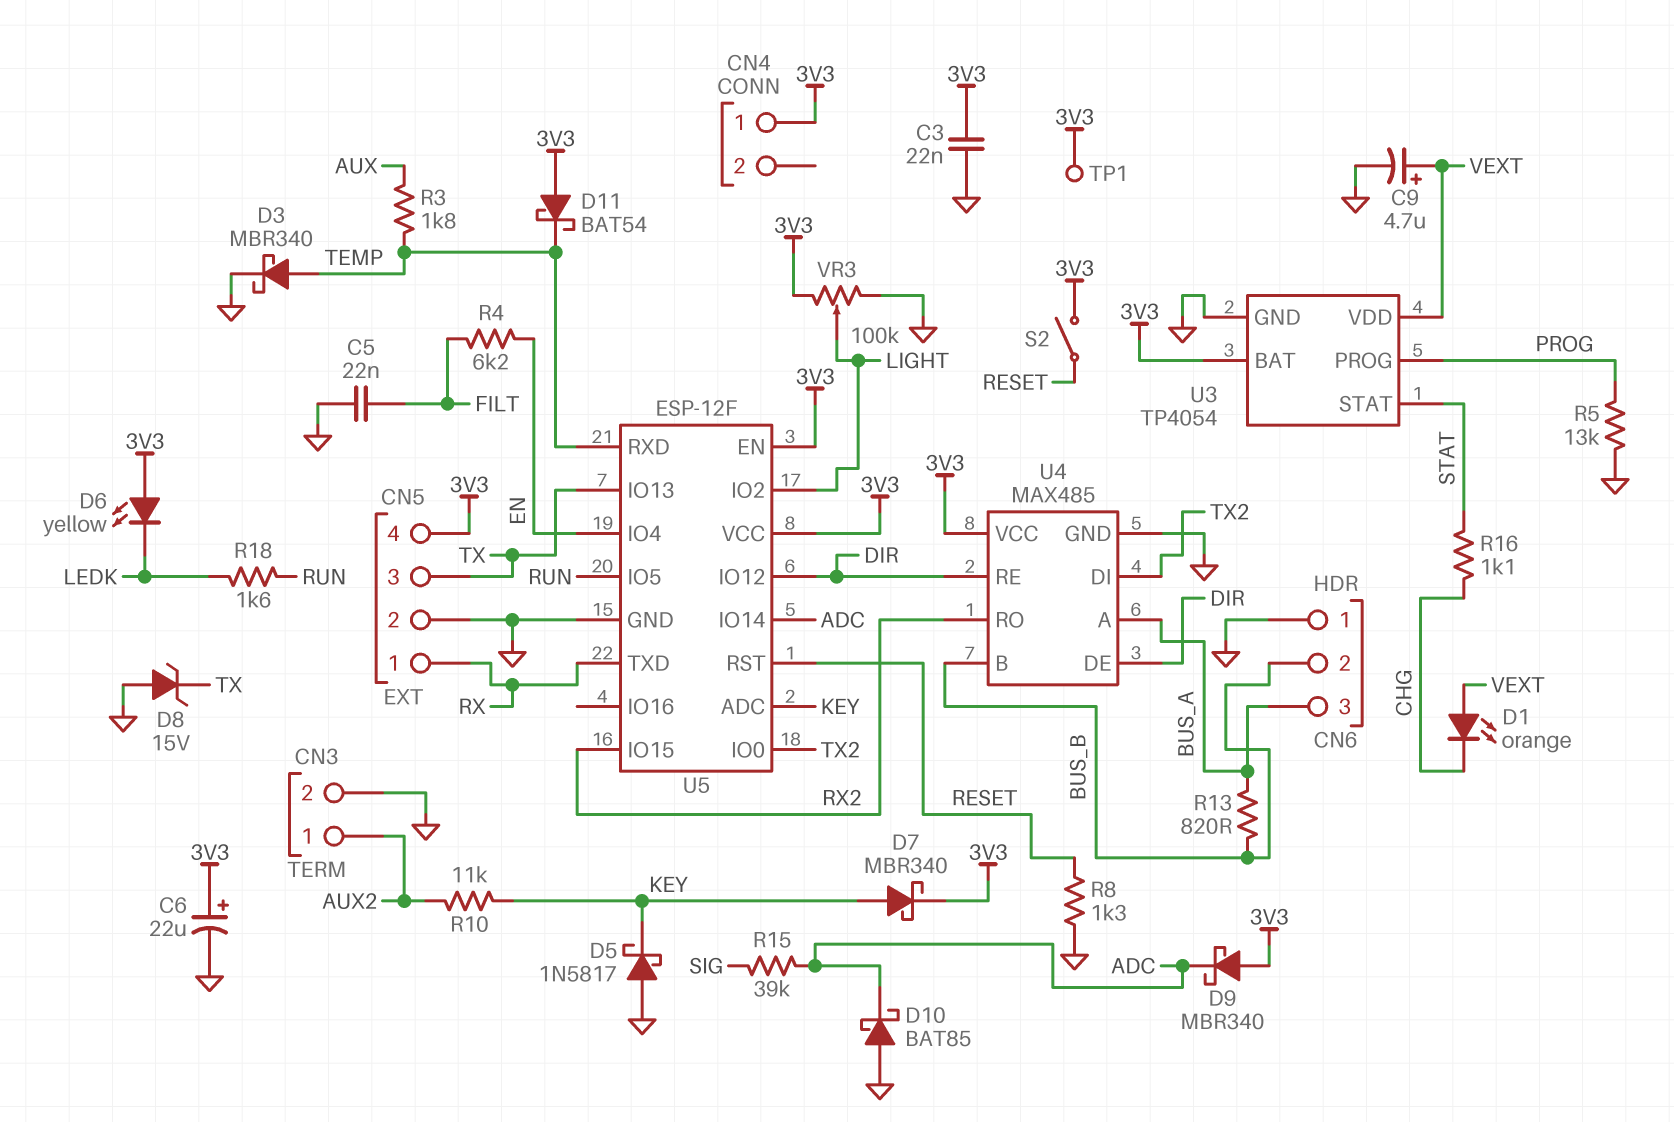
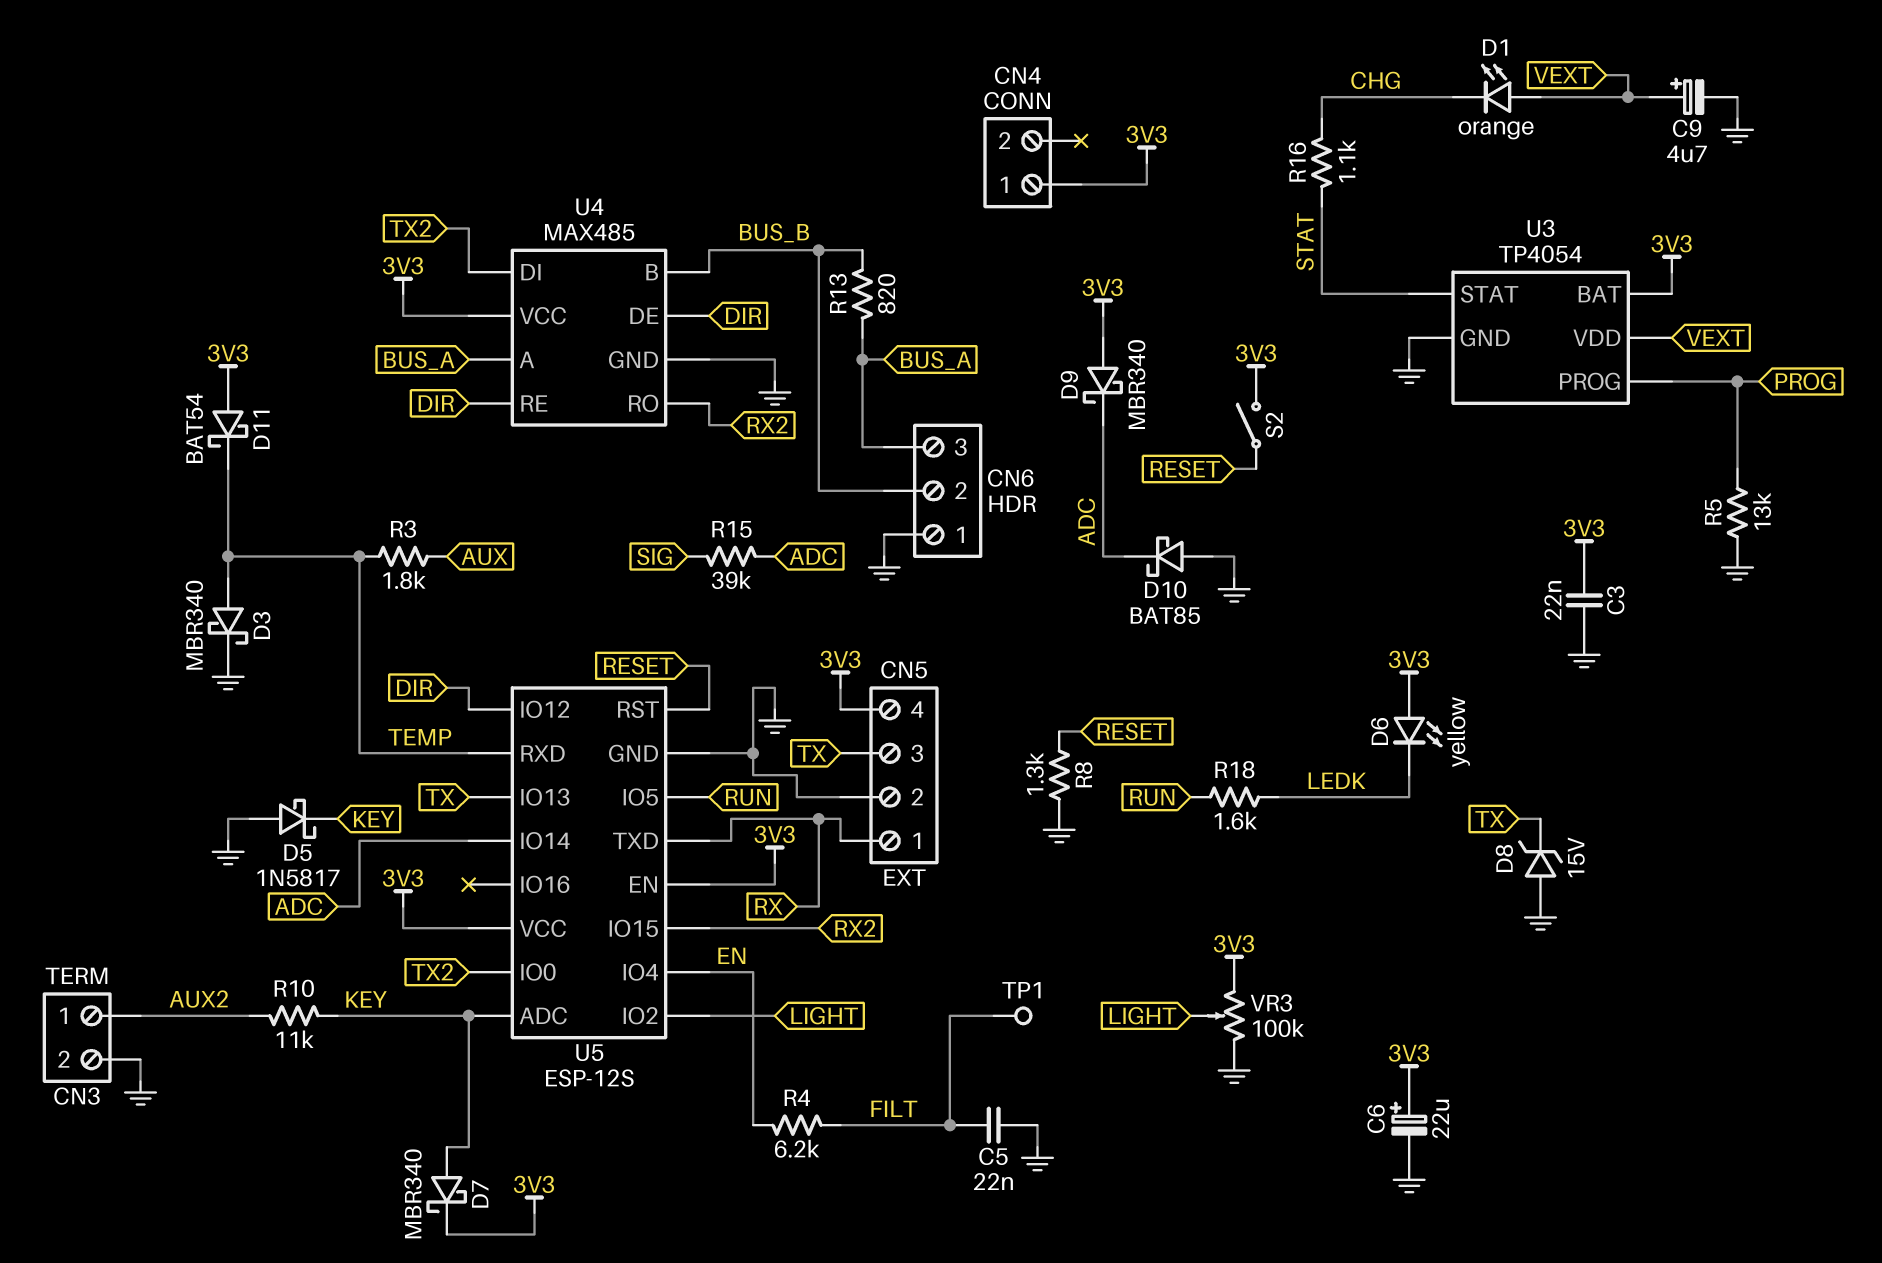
TP1: test point (3V3) -> test point (FILT)
U5: ESP-12F -> ESP-12S

